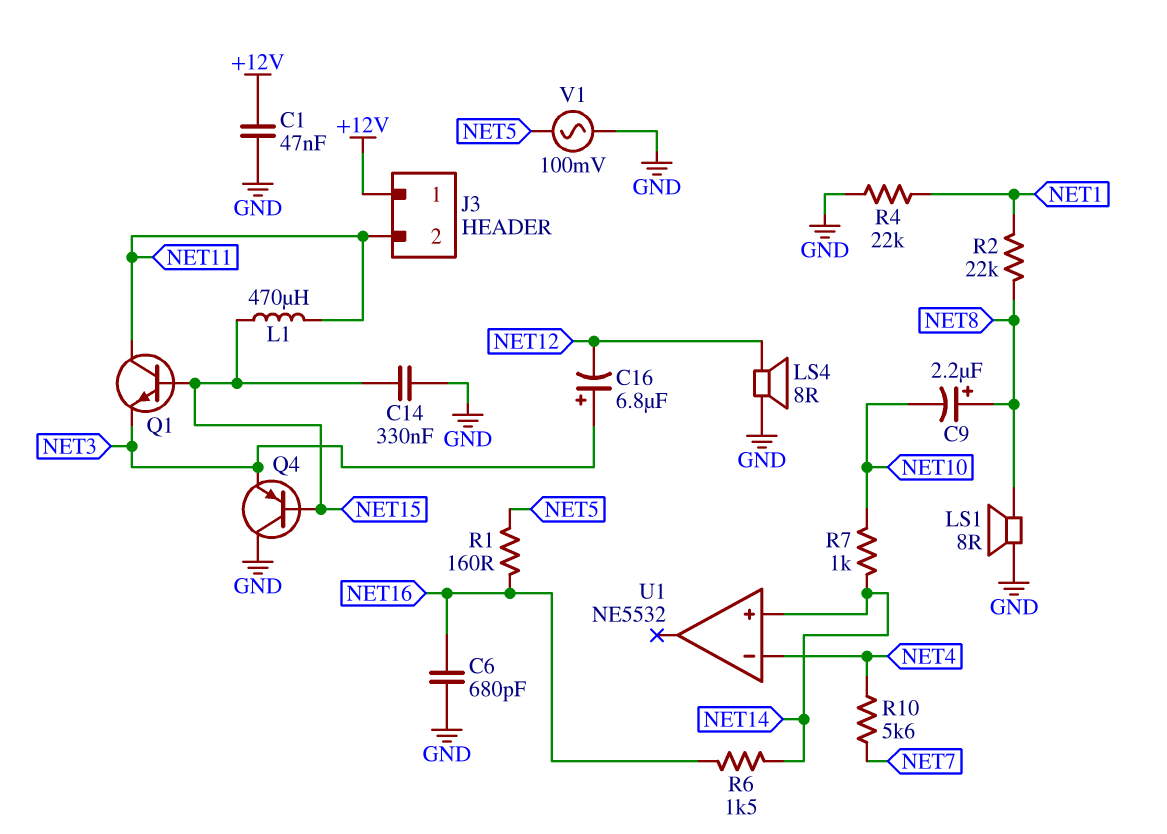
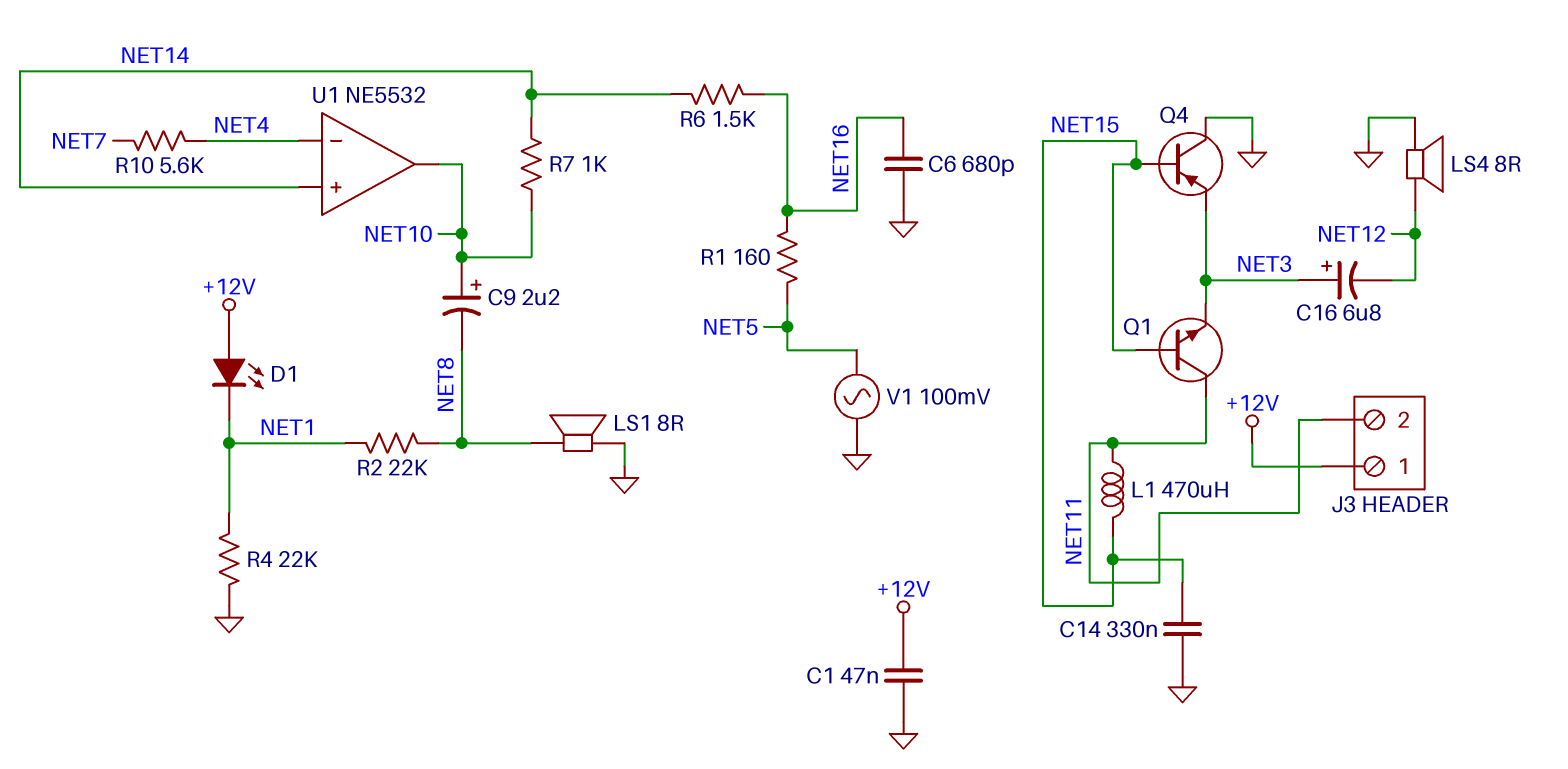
C9: 2.2uF (plus NET8, minus NET10) -> 2.2uF (plus NET10, minus NET8)
D1: none -> LED (A +12V, K NET1)
U1 pin out: none -> NET10

